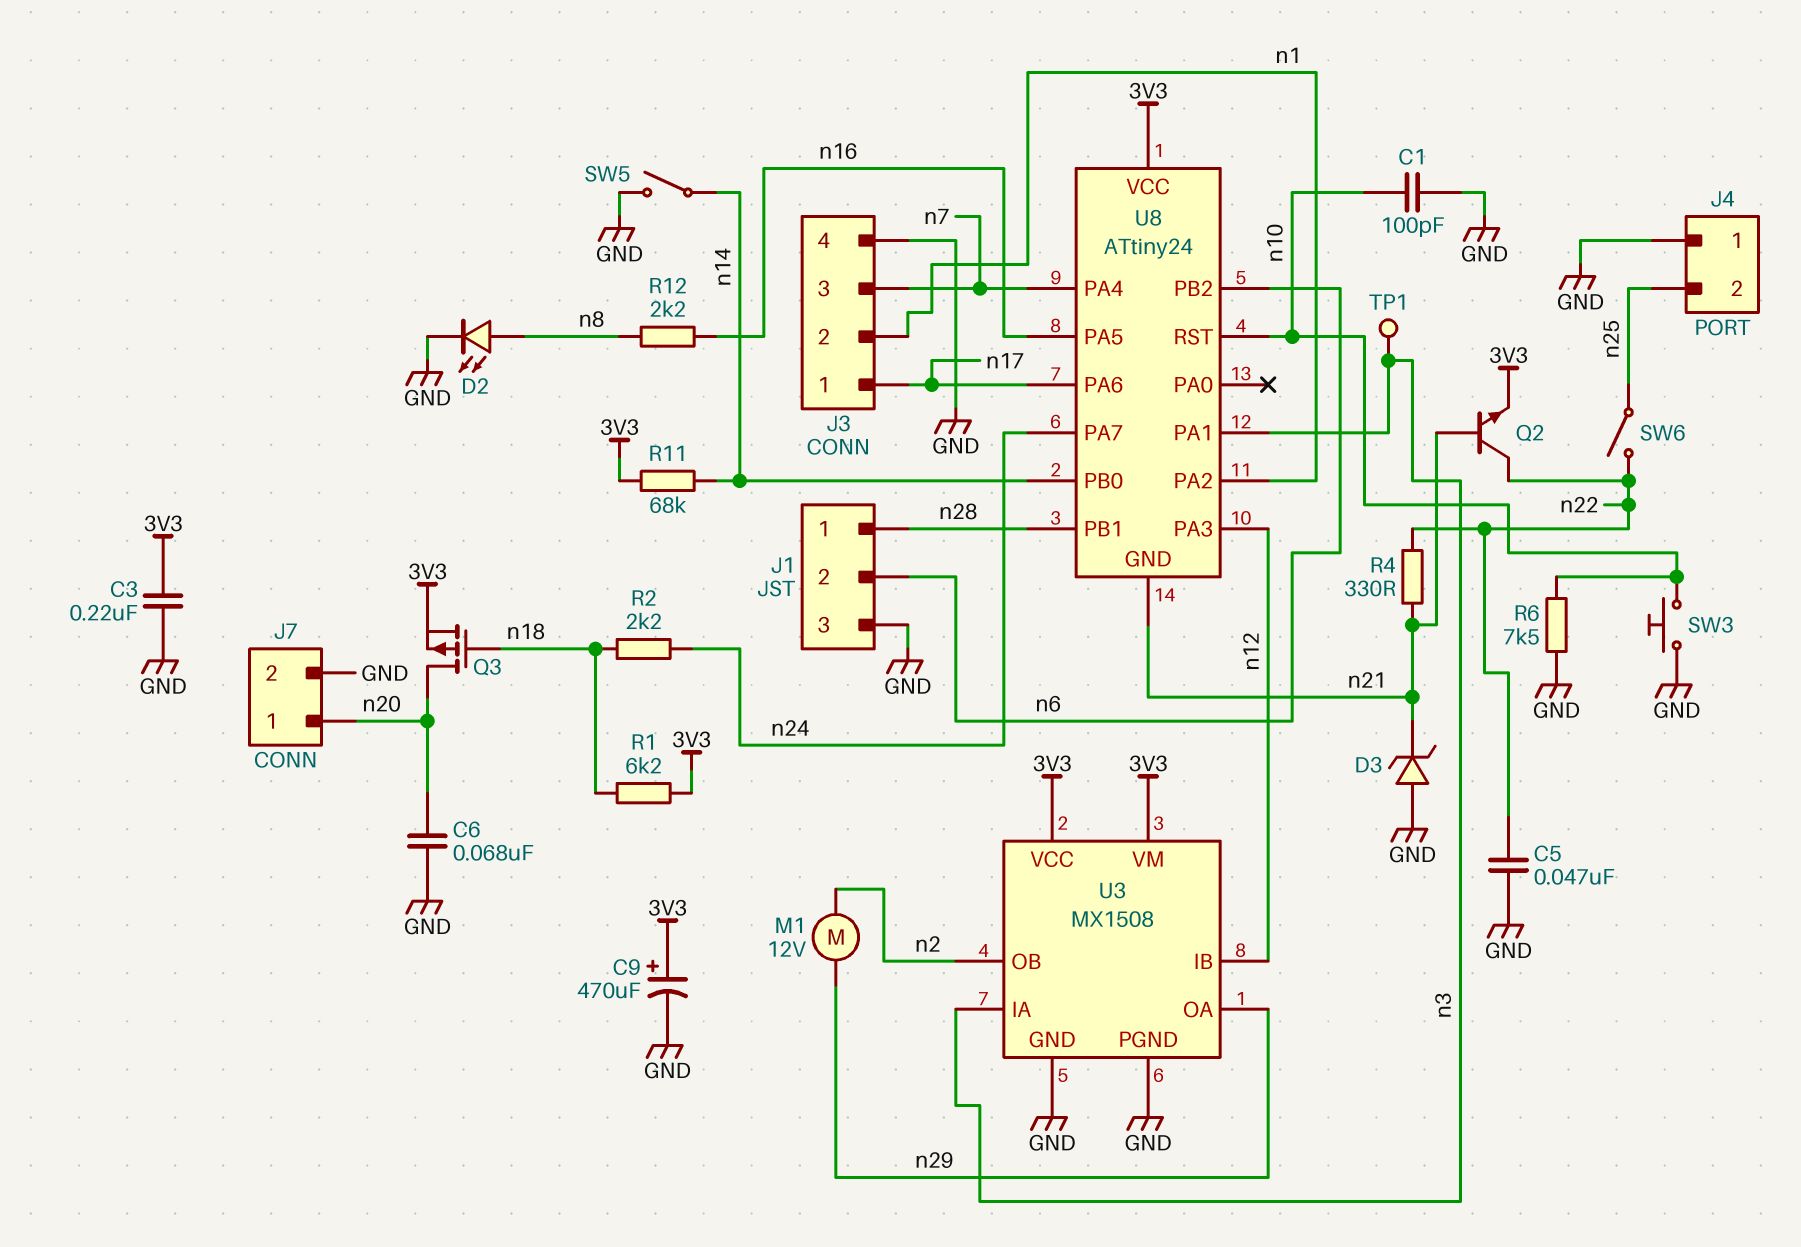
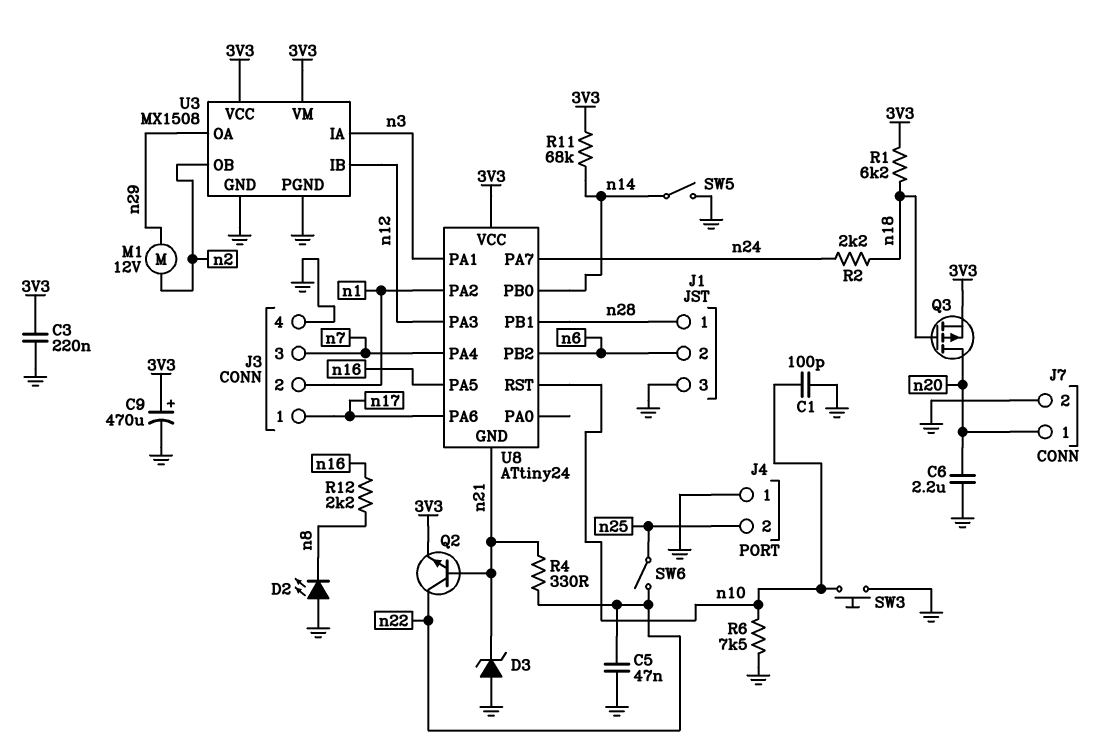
C6: 68nF (GND, n20) -> 2.2uF (GND, n20)
D2: LED (A n8, K GND) -> LED (A GND, K n8)
TP1: test point (n3) -> none

